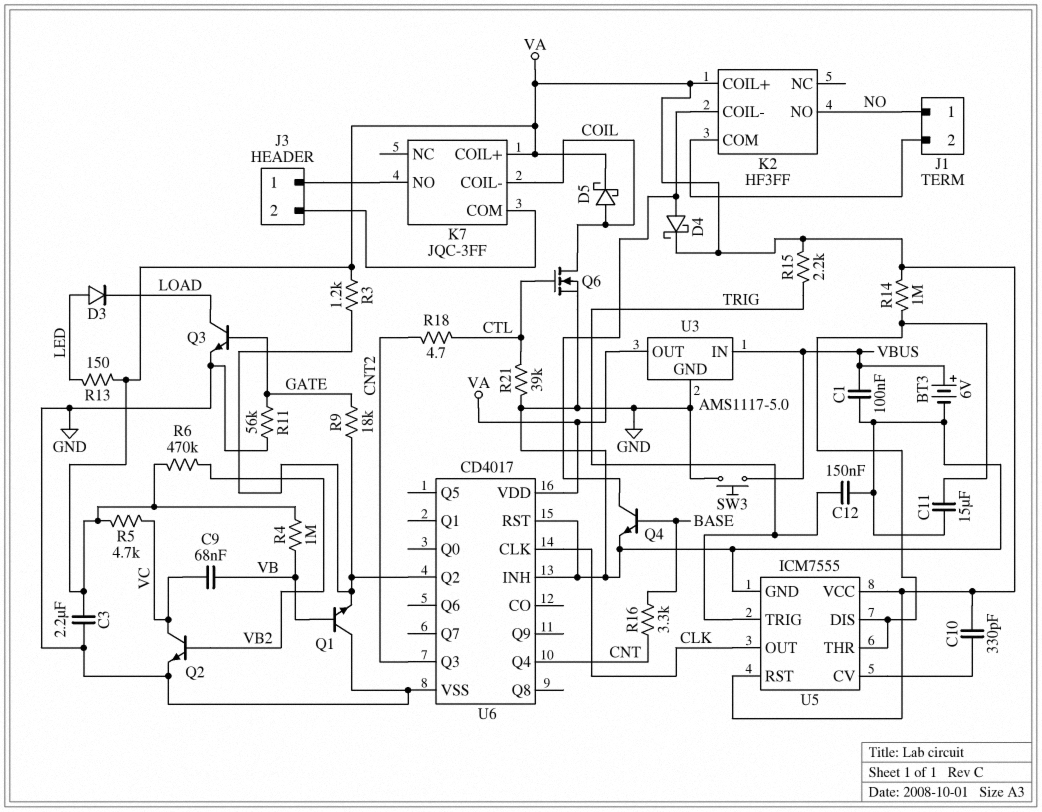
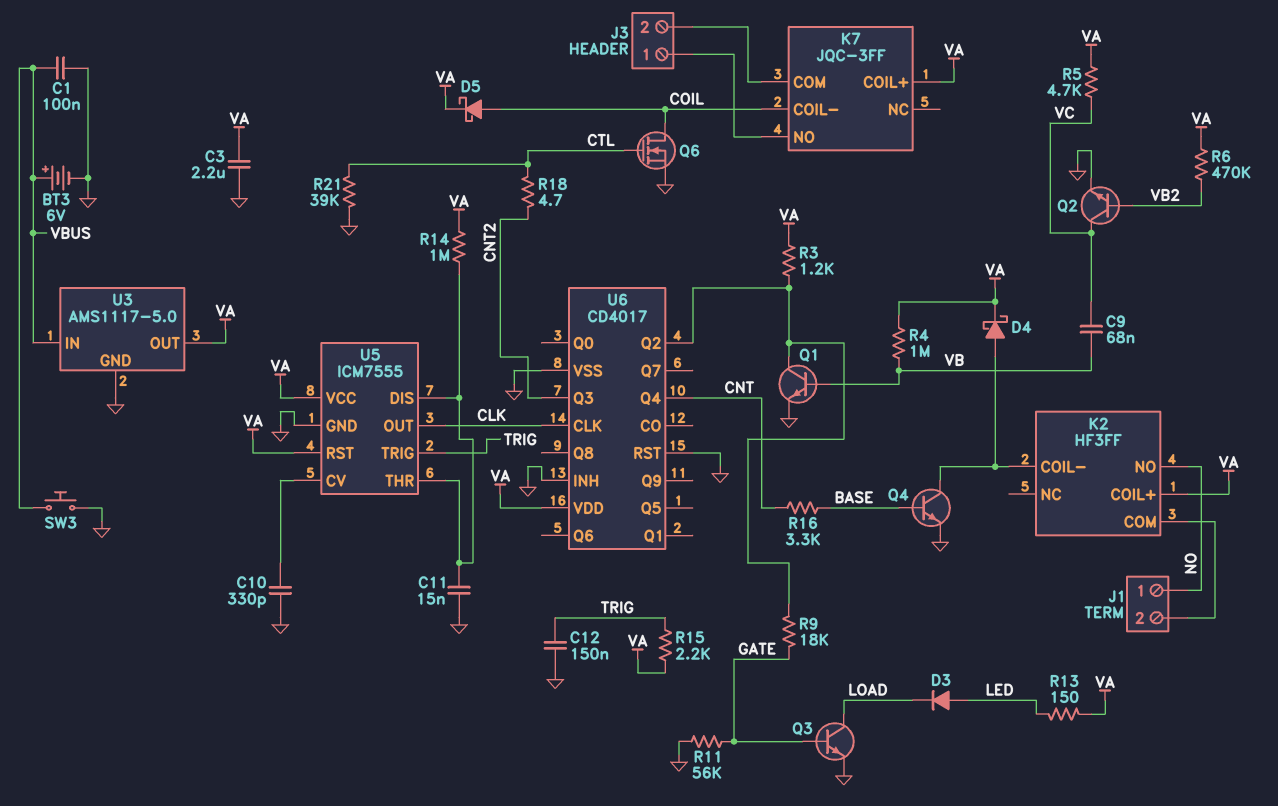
C10: 330pF (U5/CV, VA) -> 330pF (GND, U5/CV)
C11: 15uF (GND, U5/DIS) -> 15nF (GND, U5/DIS)
Q1: NPN (B VB, C GND, E U6/Q2) -> NPN (B VB, C U6/Q2, E GND)

